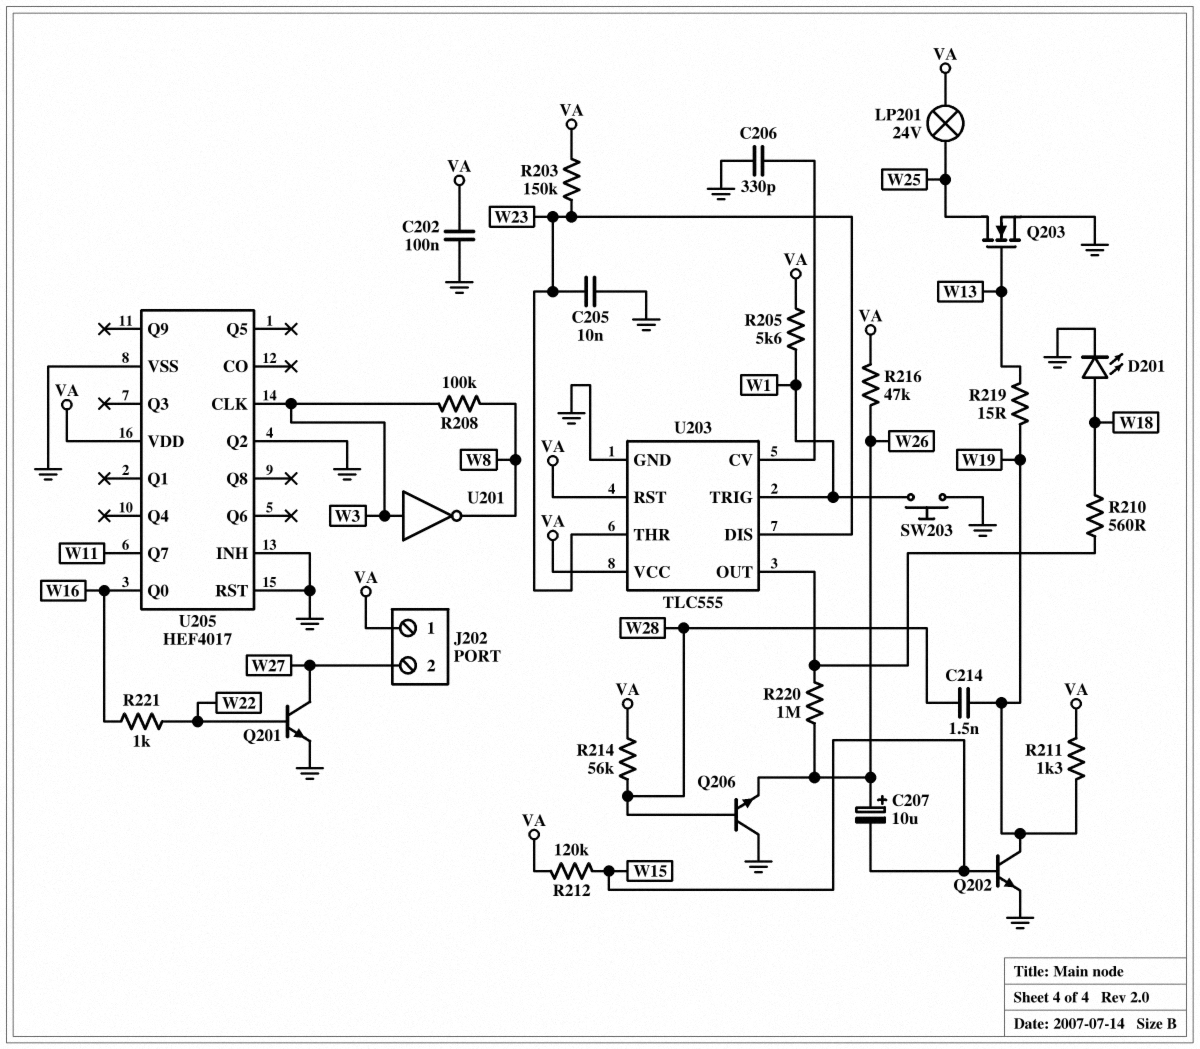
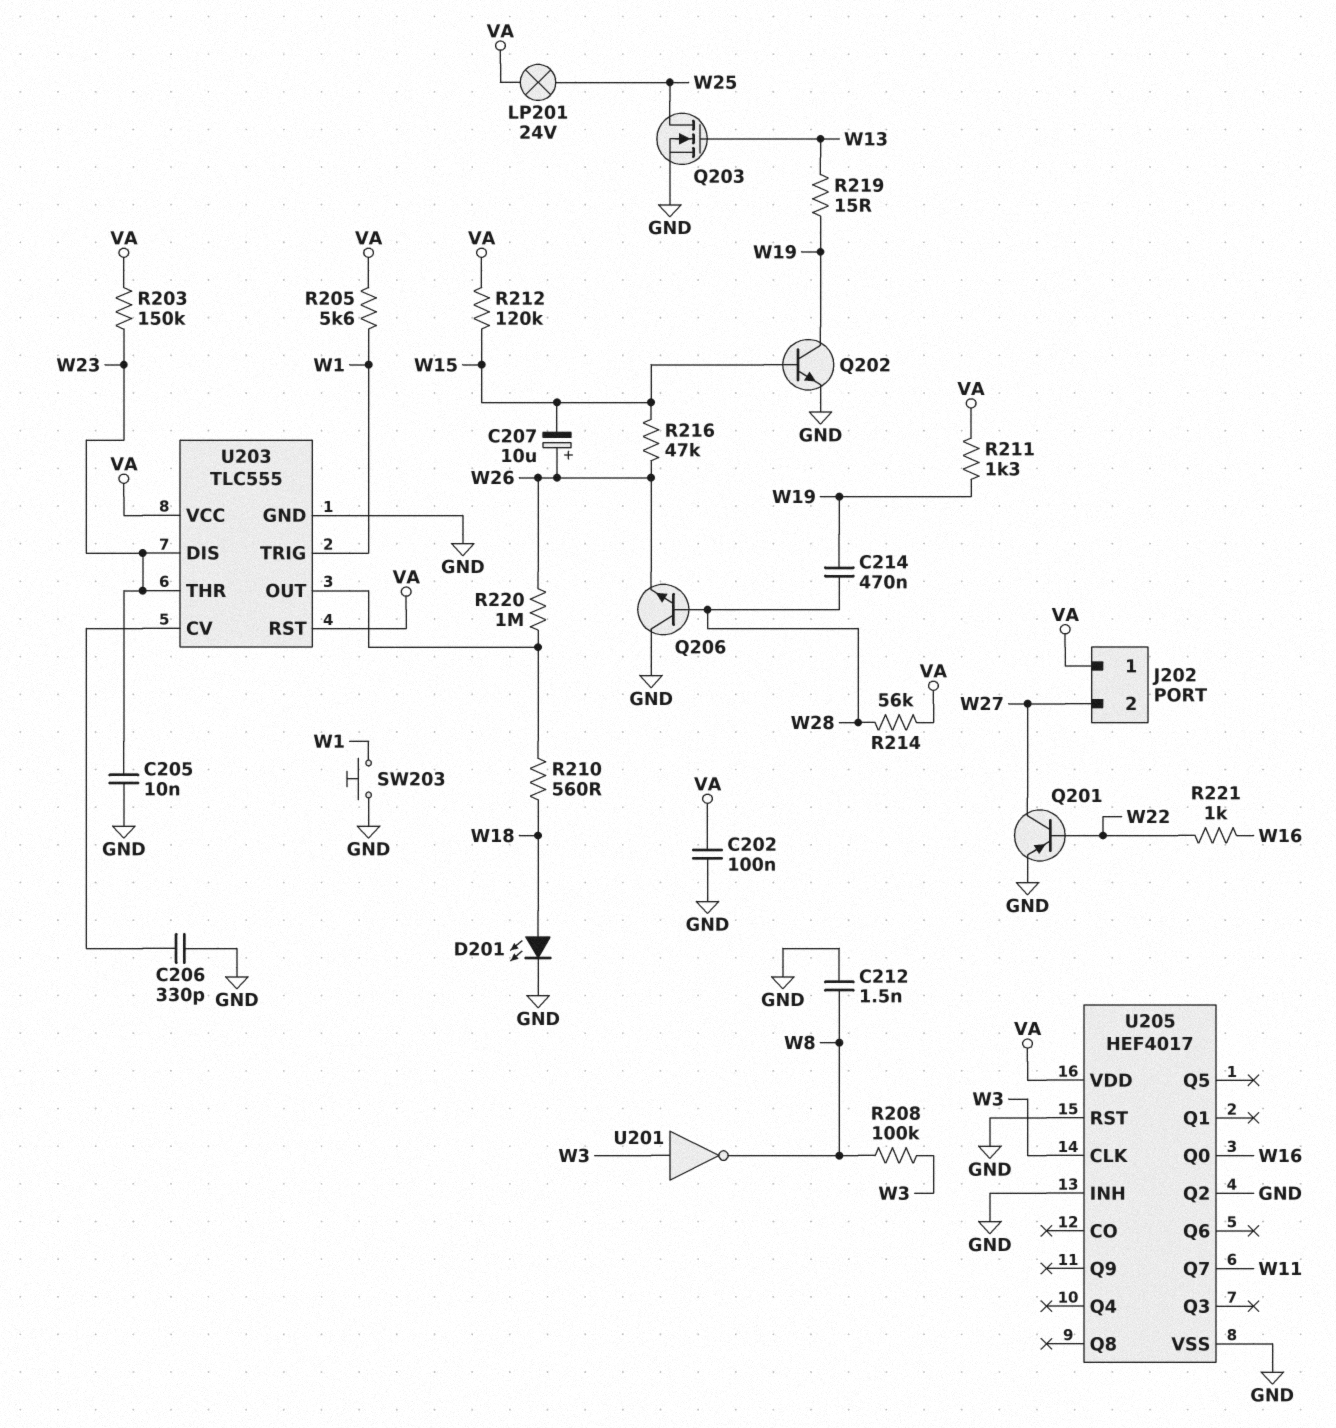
C212: none -> 1.5nF (GND, W8)
C214: 1.5nF (W19, W28) -> 470nF (W19, W28)
Q201: NPN (B W22, C W27, E GND) -> PNP (B W22, C W27, E GND)
R216: 47k (VA, W26) -> 47k (W15, W26)

